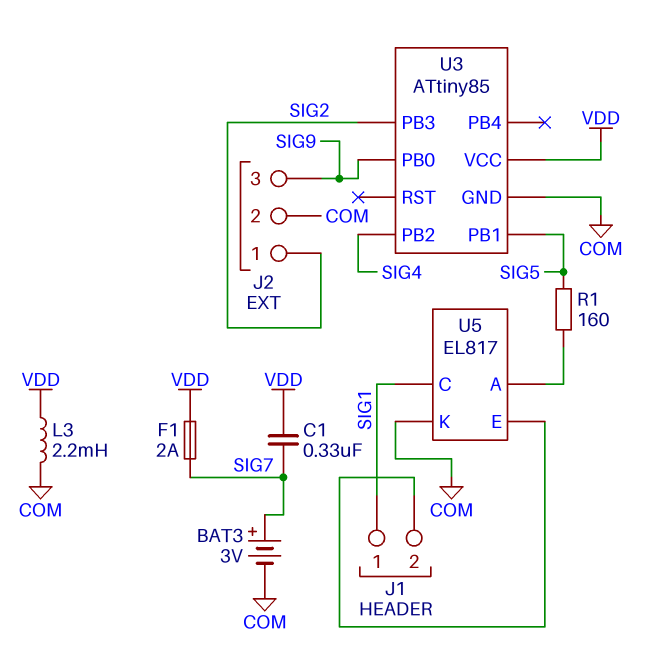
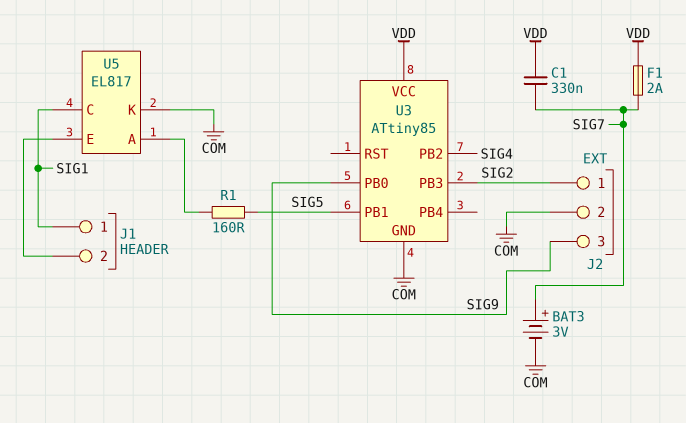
L3: 2.2mH (COM, VDD) -> none

